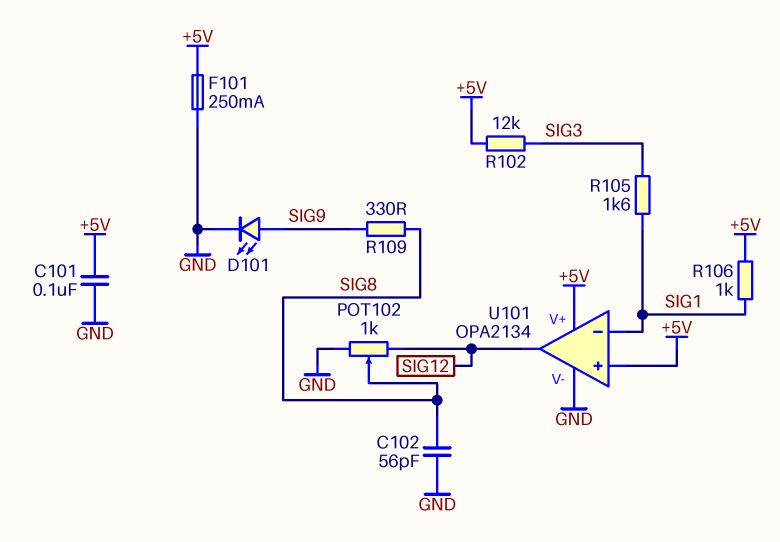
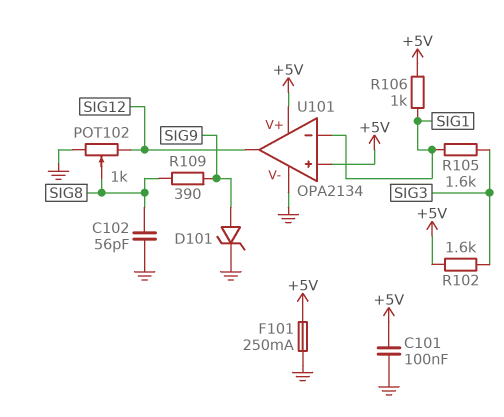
D101: LED (A SIG9, K GND) -> zener (A SIG9, K GND)
R102: 12k (+5V, SIG3) -> 1.6k (+5V, SIG3)
R109: 330 (SIG8, SIG9) -> 390 (SIG8, SIG9)

